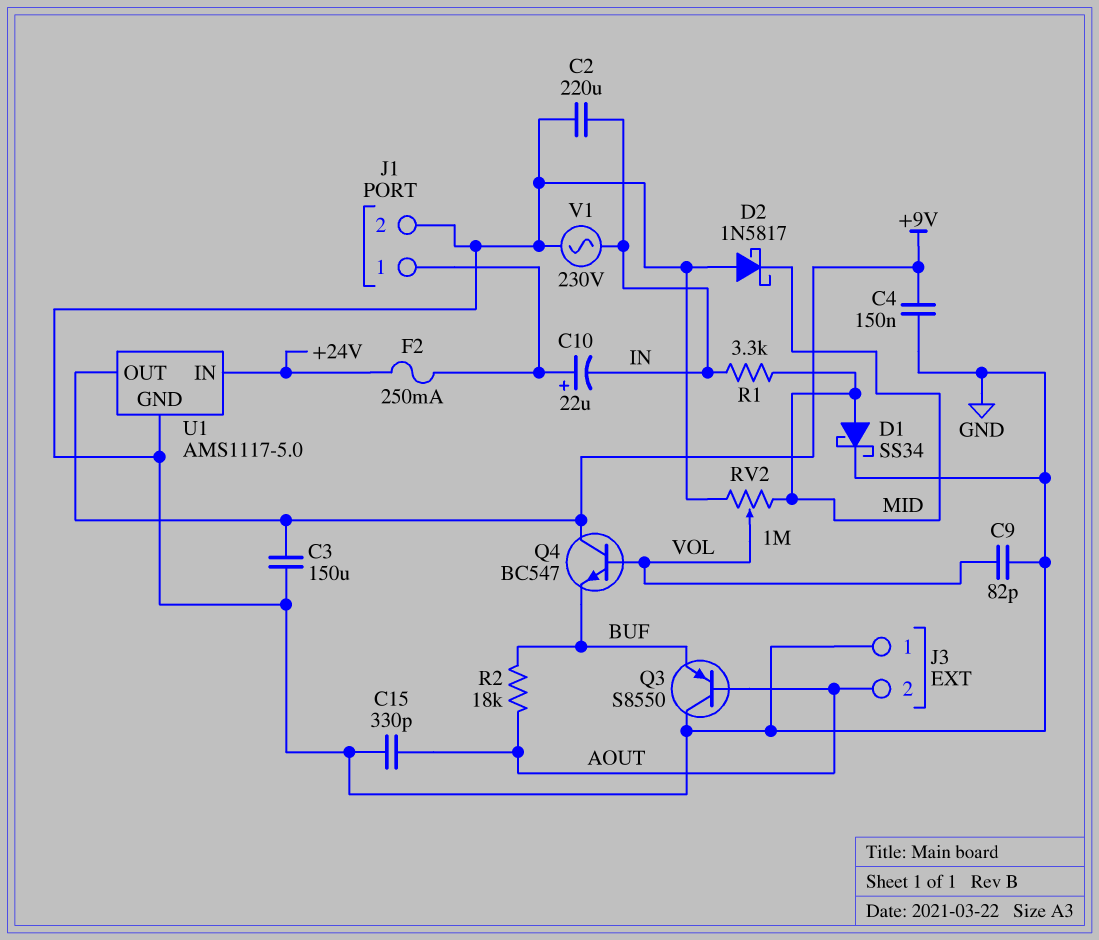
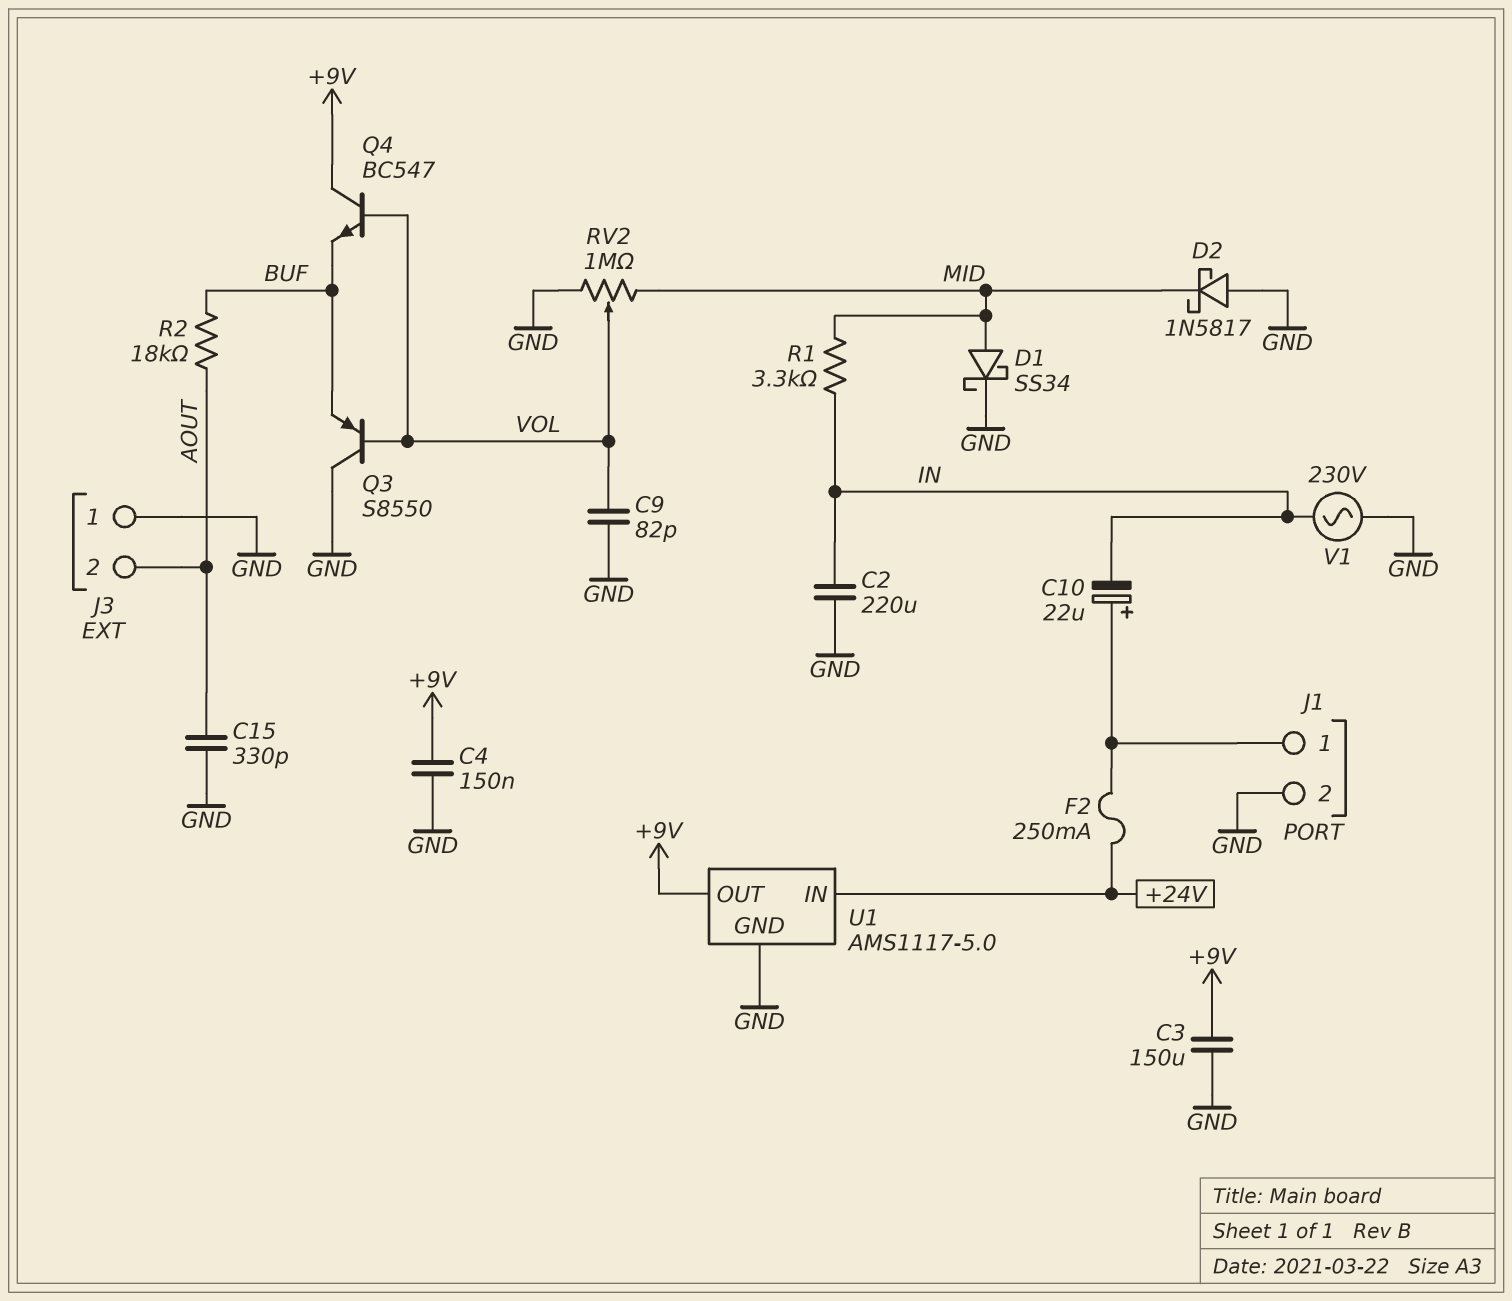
Q3: PNP S8550 (B AOUT, C GND, E BUF) -> PNP S8550 (B VOL, C GND, E BUF)

